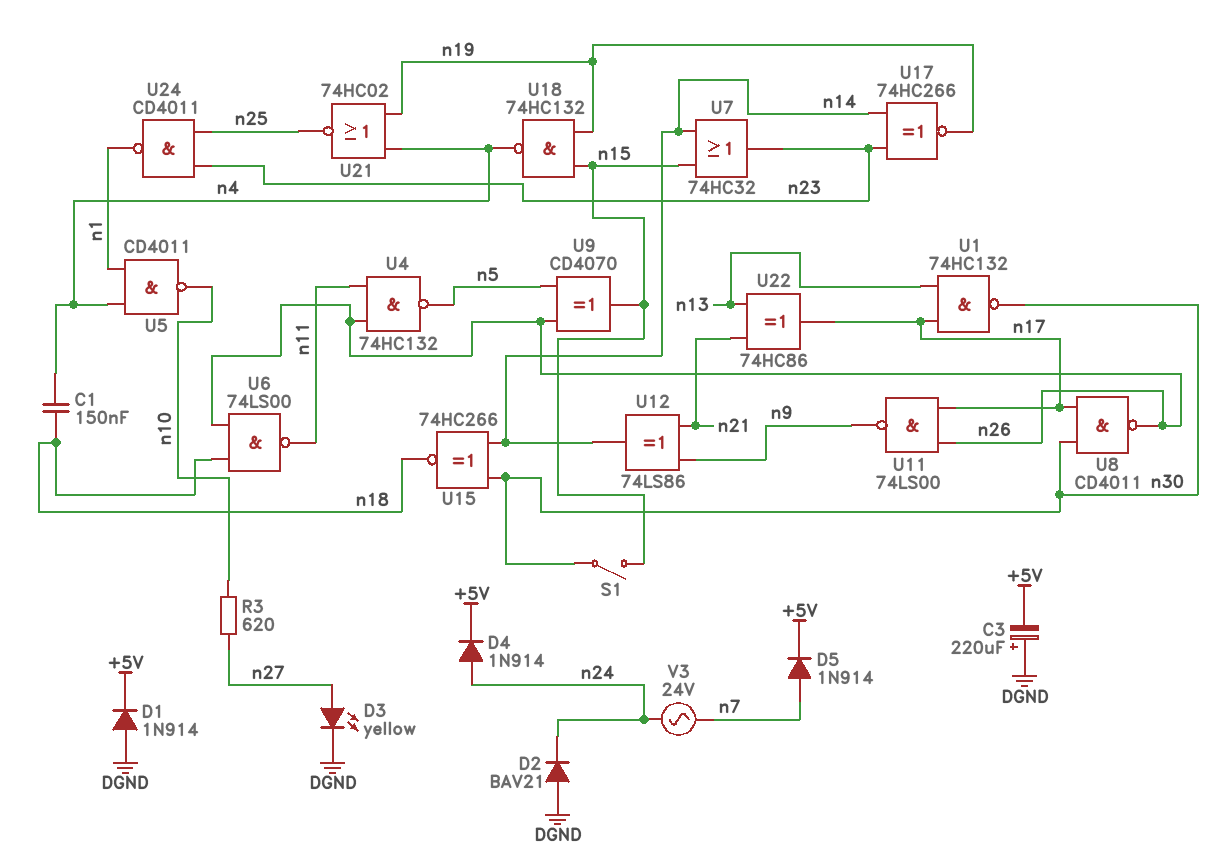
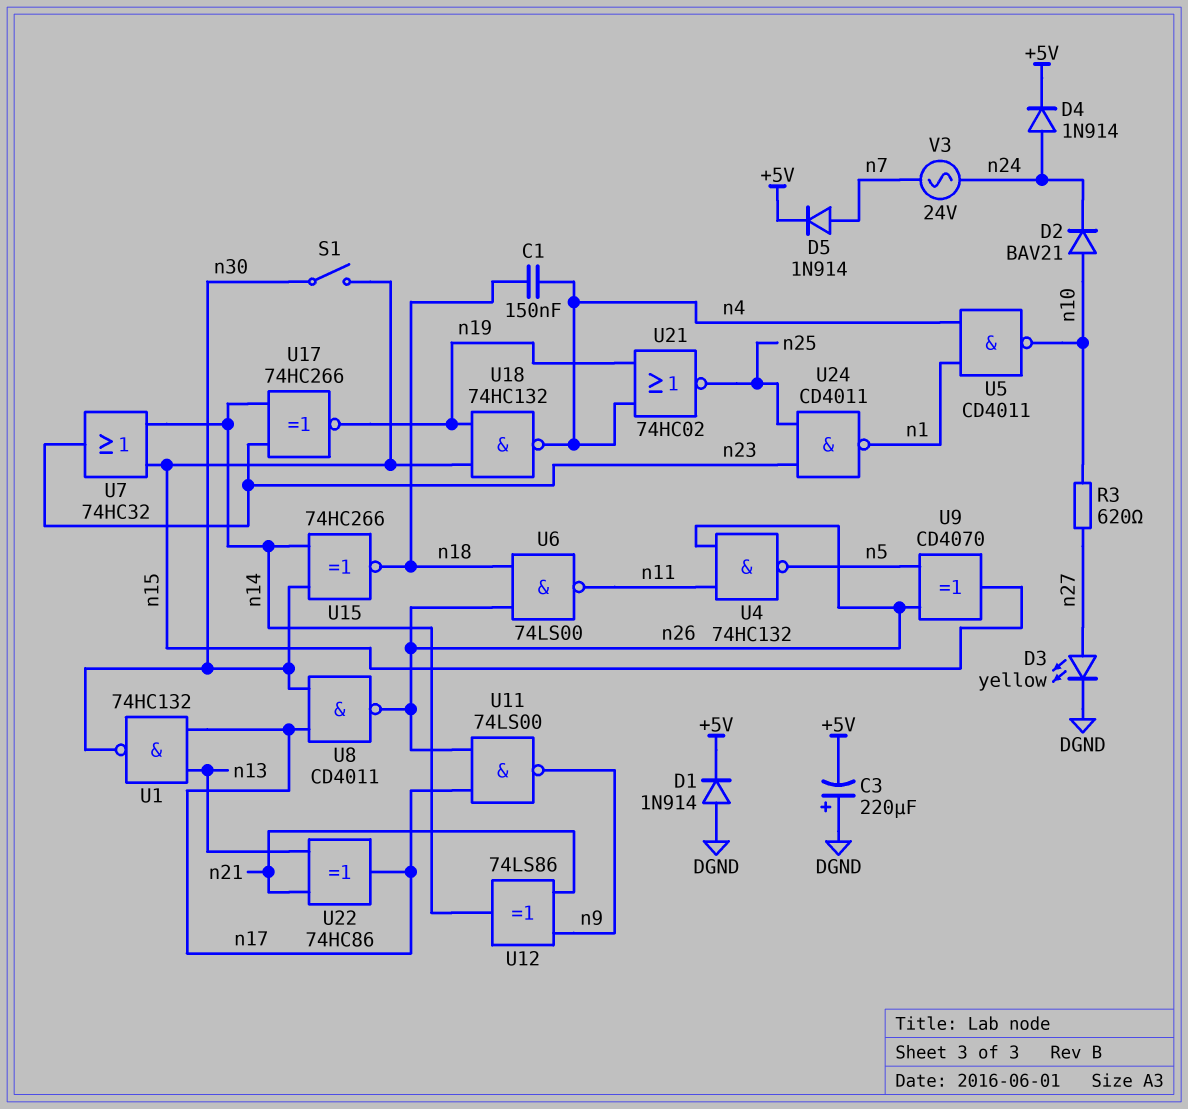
D2: diode BAV21 (A DGND, K n24) -> diode BAV21 (A n10, K n24)

